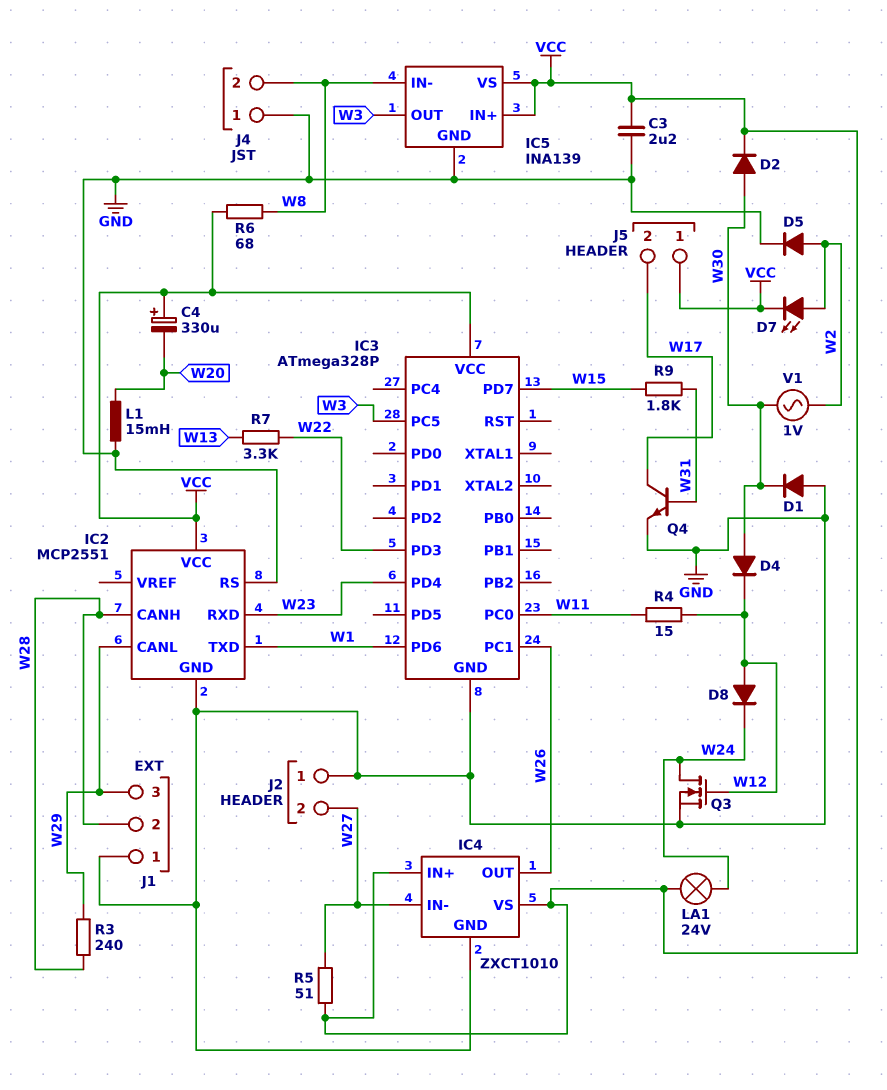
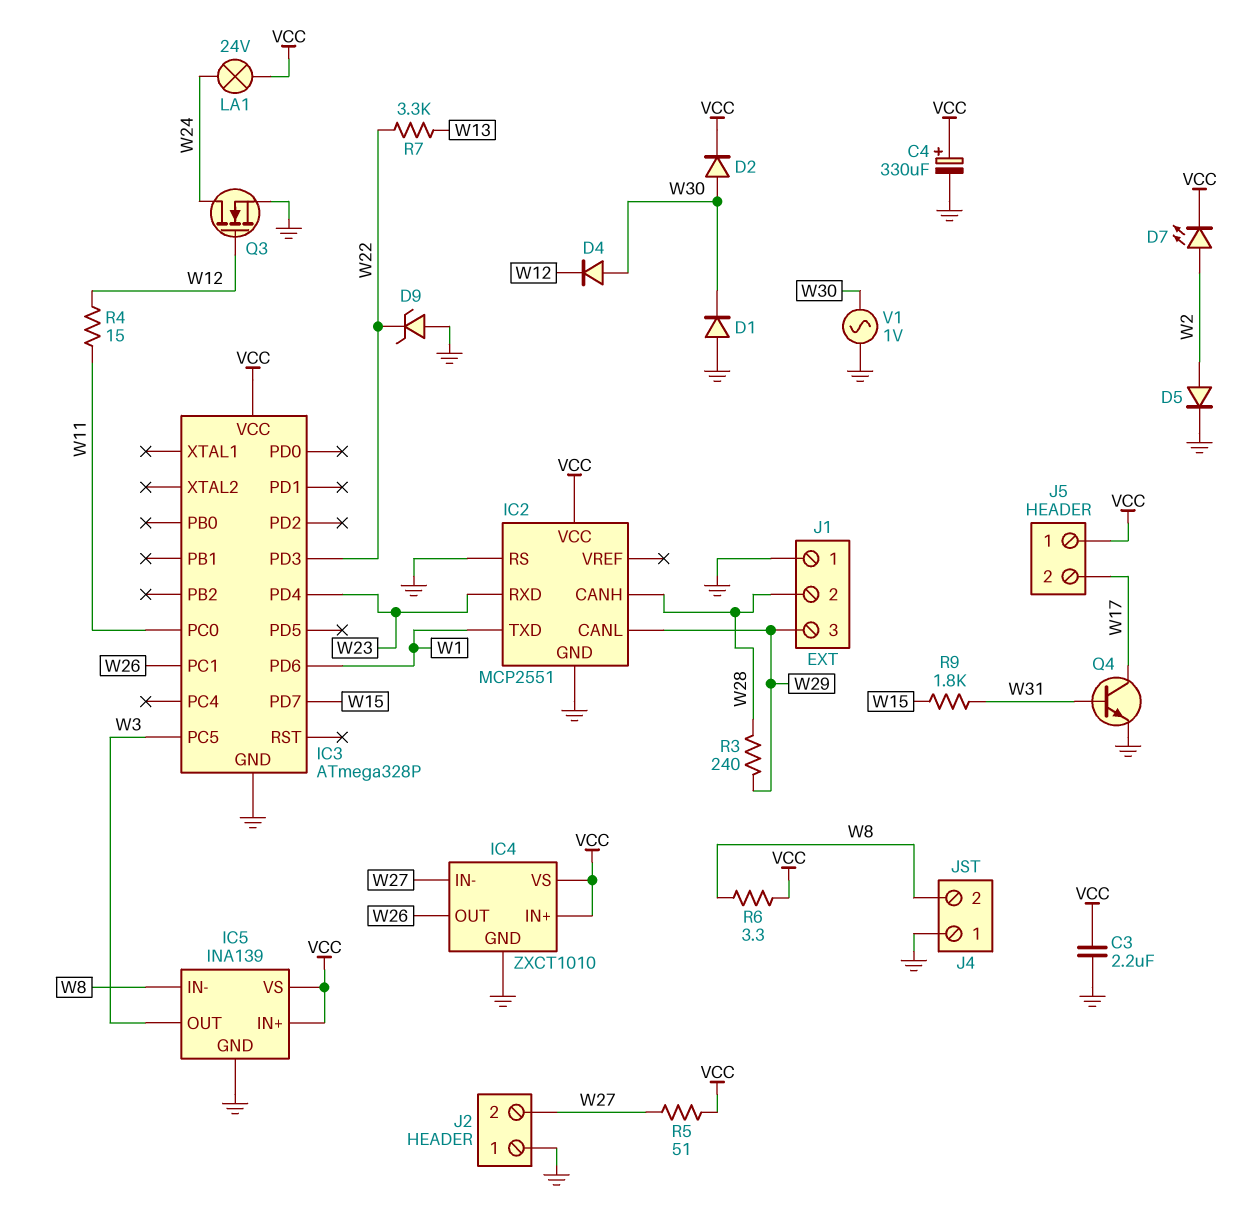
C4: 330uF (plus VCC, minus W20) -> 330uF (plus VCC, minus GND)
D8: diode (A W12, K W24) -> none
D9: none -> zener (A GND, K W22)
L1: 15mH (GND, W20) -> none
R6: 68 (VCC, W8) -> 3.3 (VCC, W8)
V1: AC 1V (W2, W30) -> AC 1V (GND, W30)

